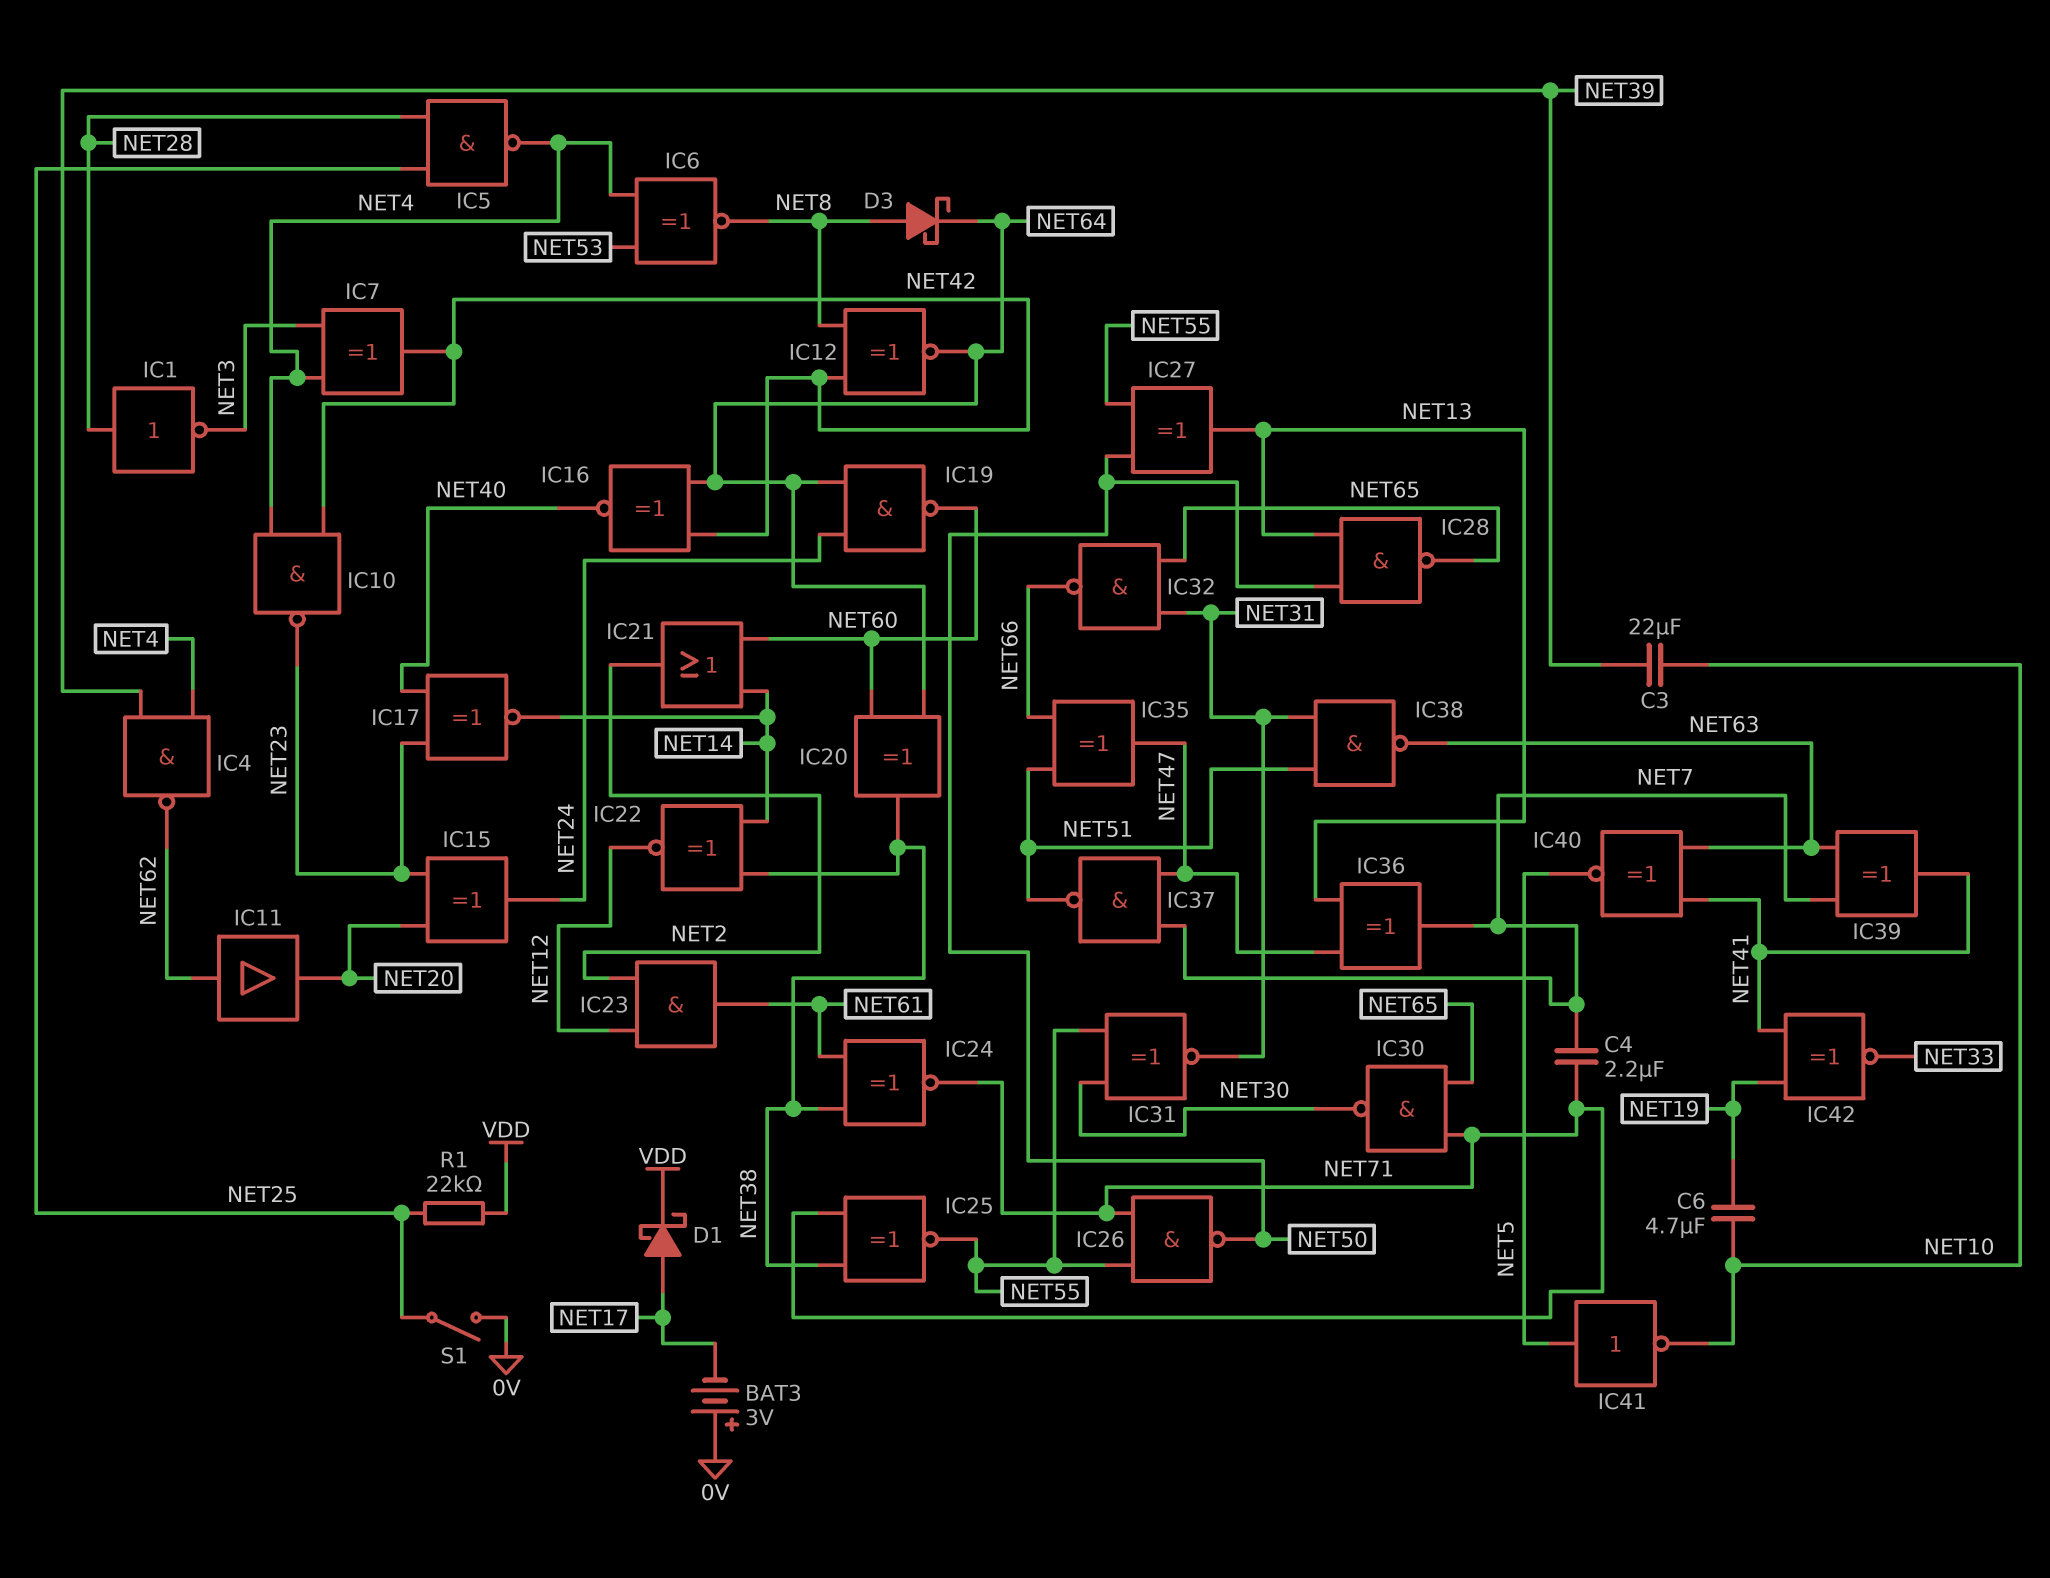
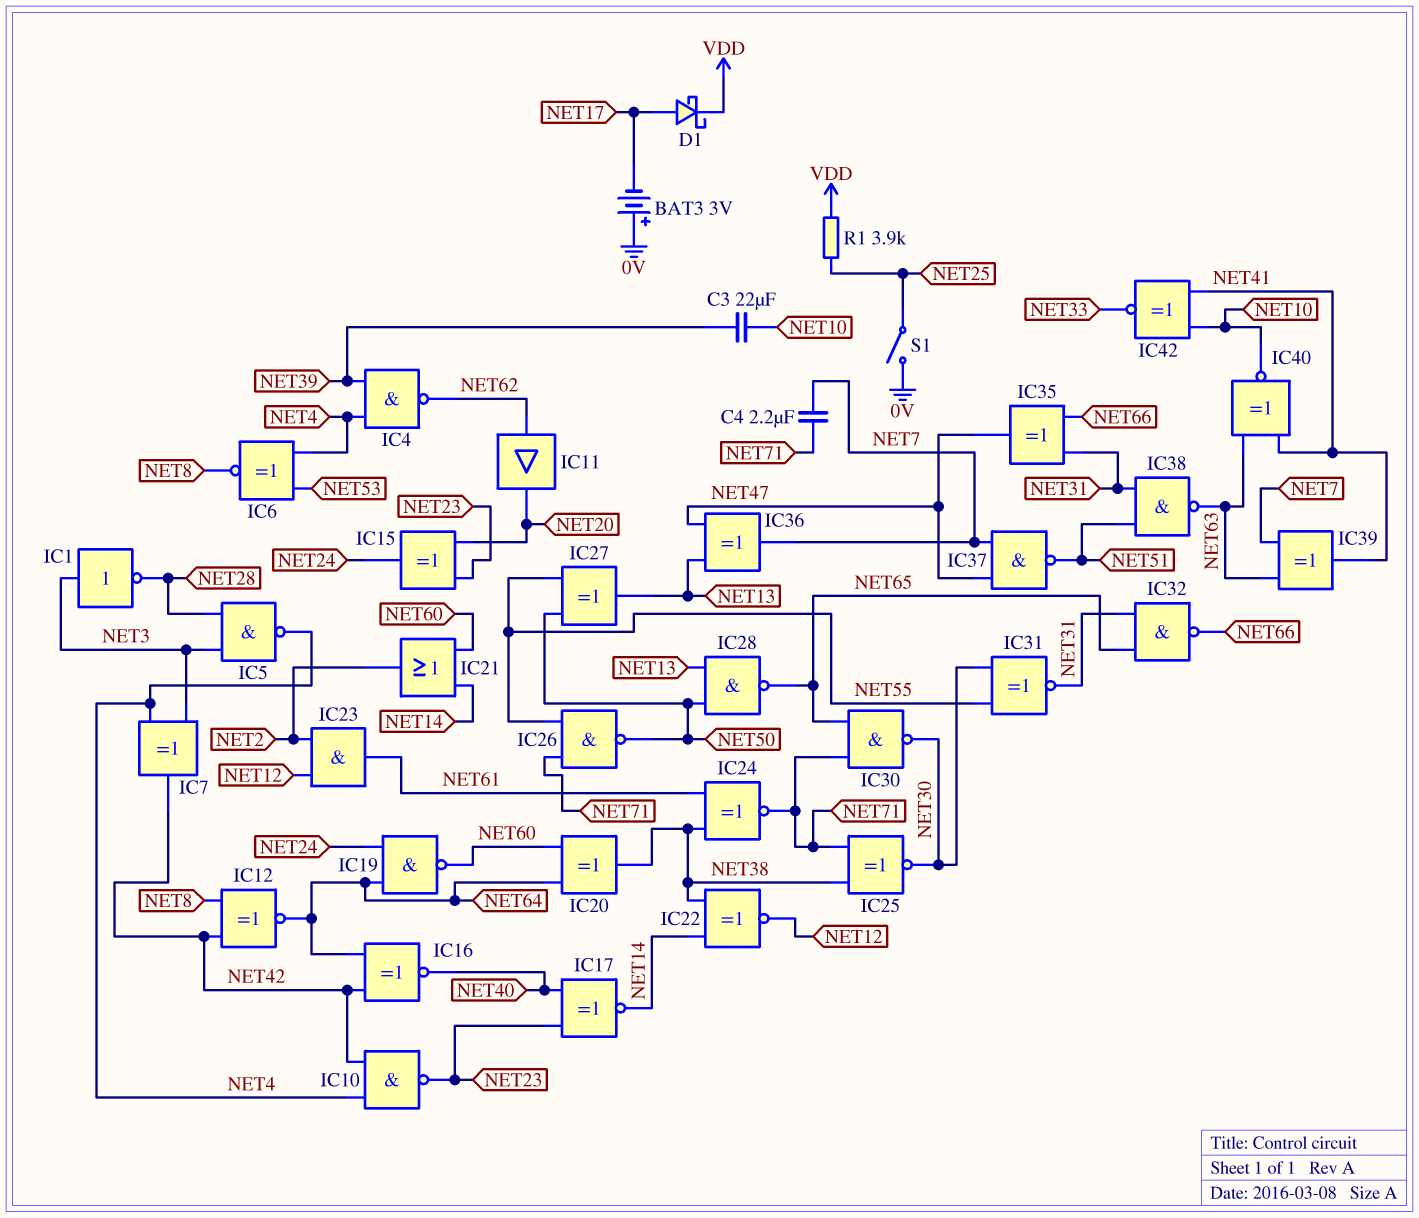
C6: 4.7uF (NET10, NET19) -> none
D3: schottky (A NET8, K NET64) -> none
IC1: NOT (in NET28, out NET3) -> NOT (in NET3, out NET28)
IC5: NAND (in NET25, in NET28, out NET4) -> NAND (in NET3, in NET28, out NET4)
IC25: XNOR (in NET38, in NET71, out NET55) -> XNOR (in NET38, in NET71, out NET30)
IC35: XOR (in NET51, in NET66, out NET47) -> XOR (in NET31, in NET66, out NET47)
IC40: XNOR (in NET41, in NET63, out NET5) -> XNOR (in NET41, in NET63, out NET10)
IC41: NOT (in NET5, out NET10) -> none
IC42: XNOR (in NET19, in NET41, out NET33) -> XNOR (in NET10, in NET41, out NET33)
R1: 22k (NET25, VDD) -> 3.9k (NET25, VDD)

